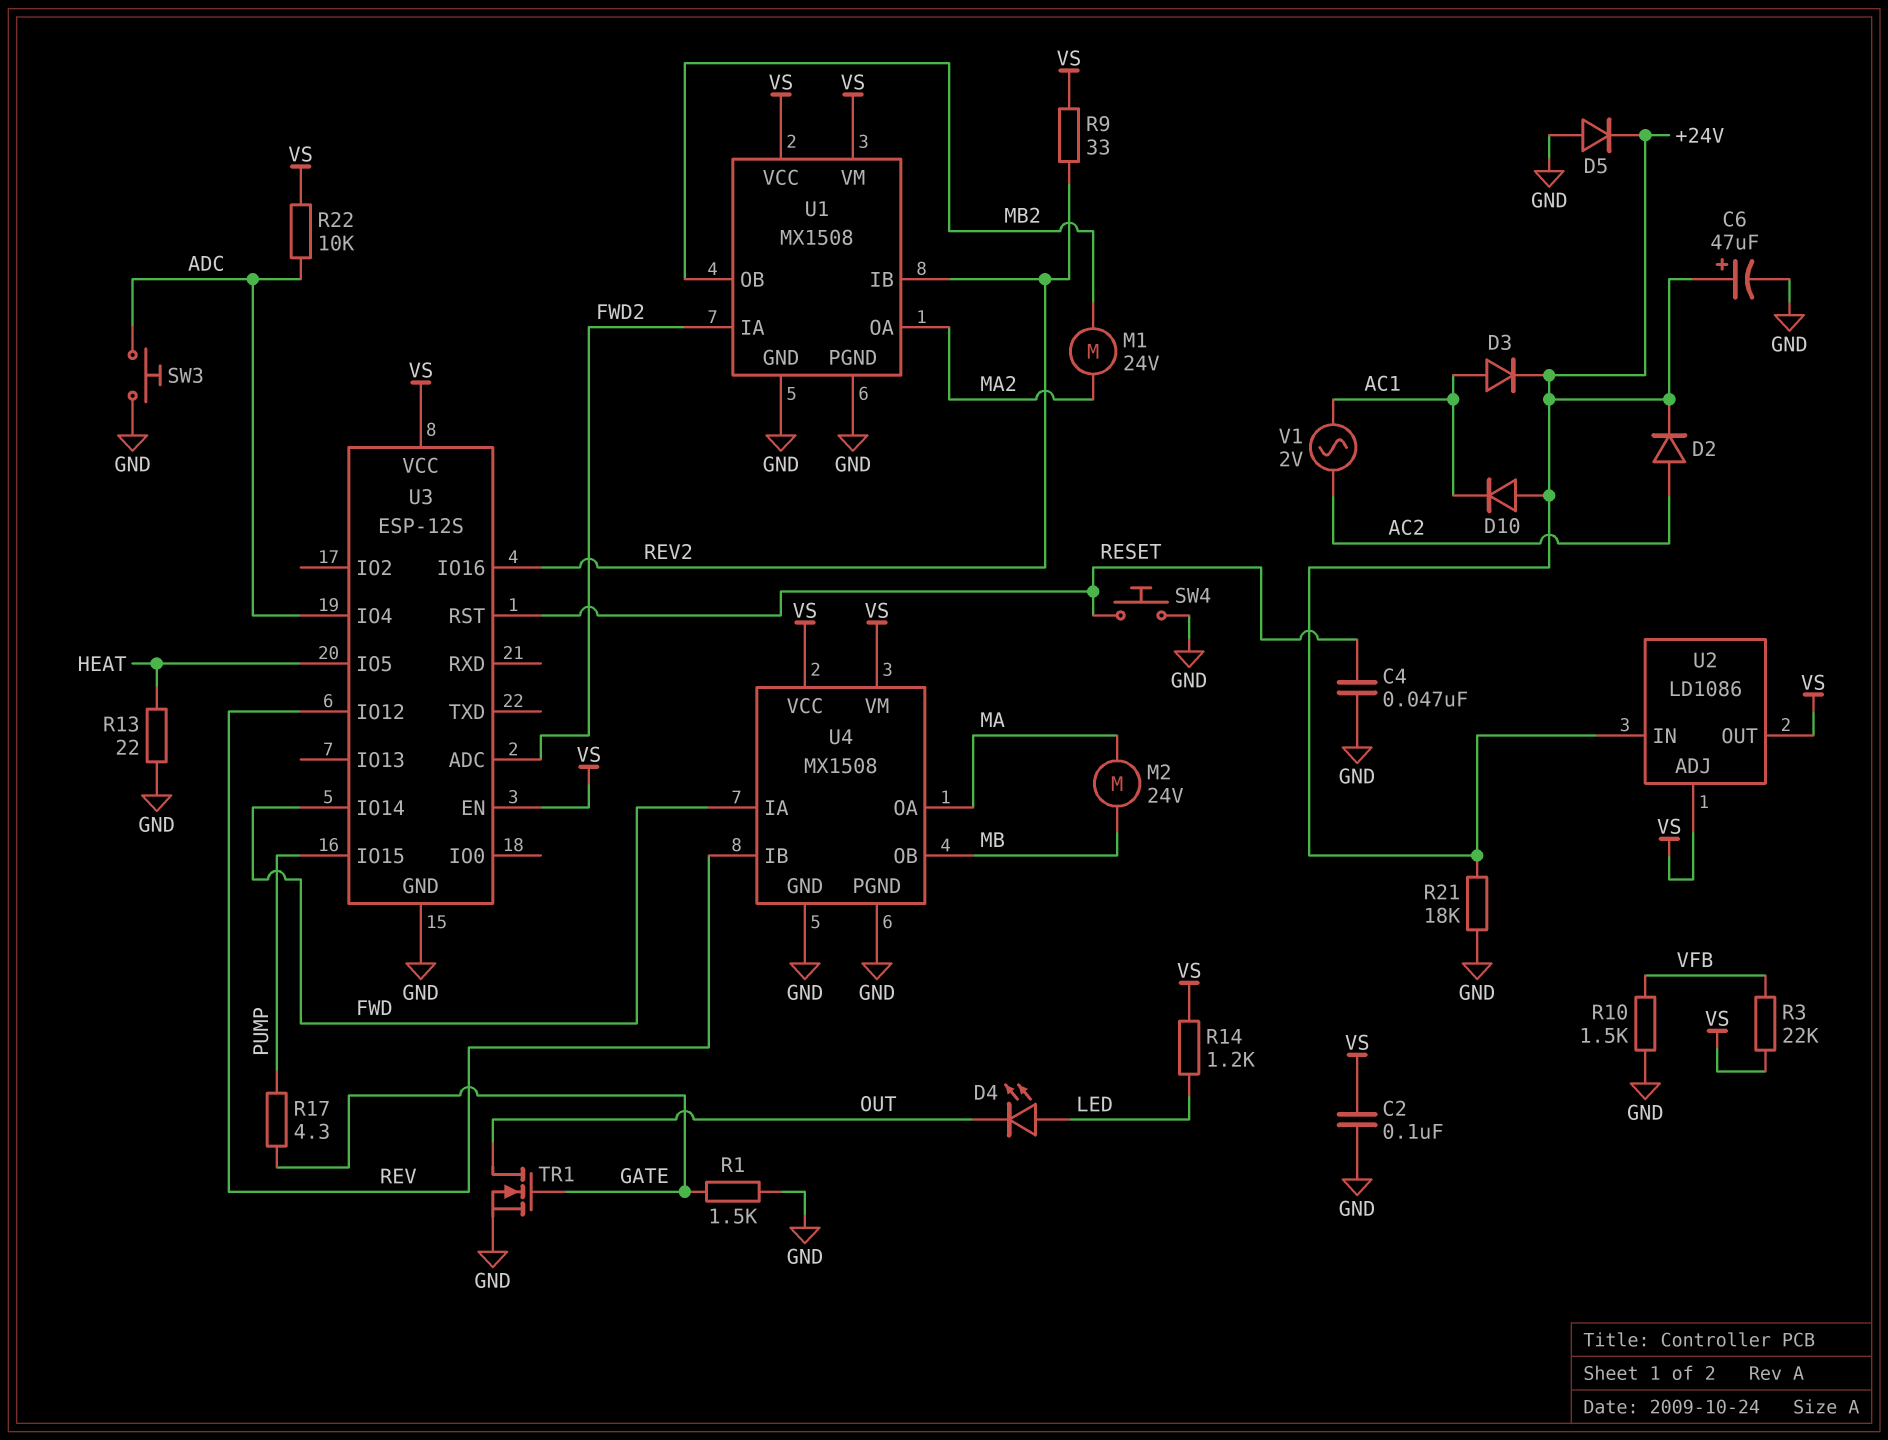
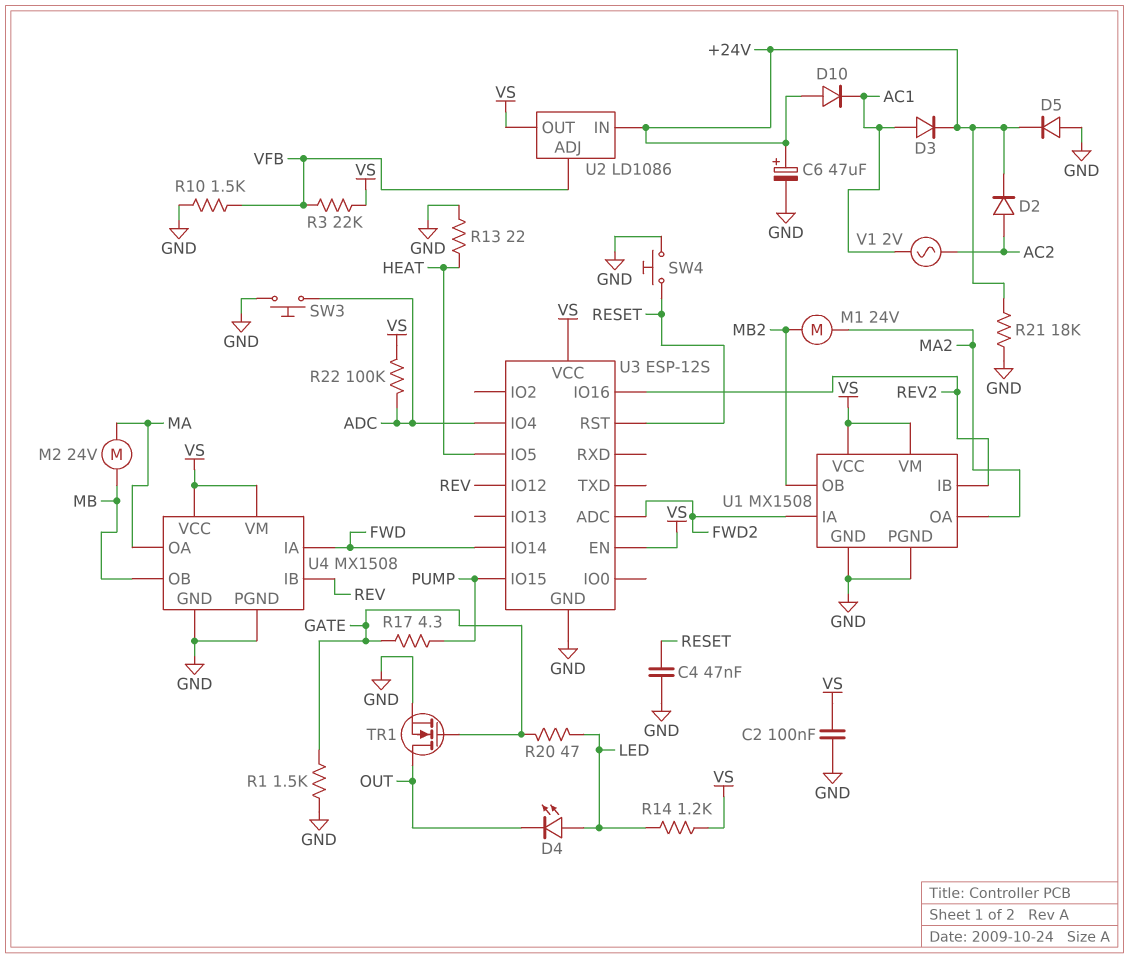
R9: 33 (REV2, VS) -> none
R20: none -> 47 (GATE, LED)
R22: 10k (ADC, VS) -> 100k (ADC, VS)
U2 pin ADJ: VS -> VFB

